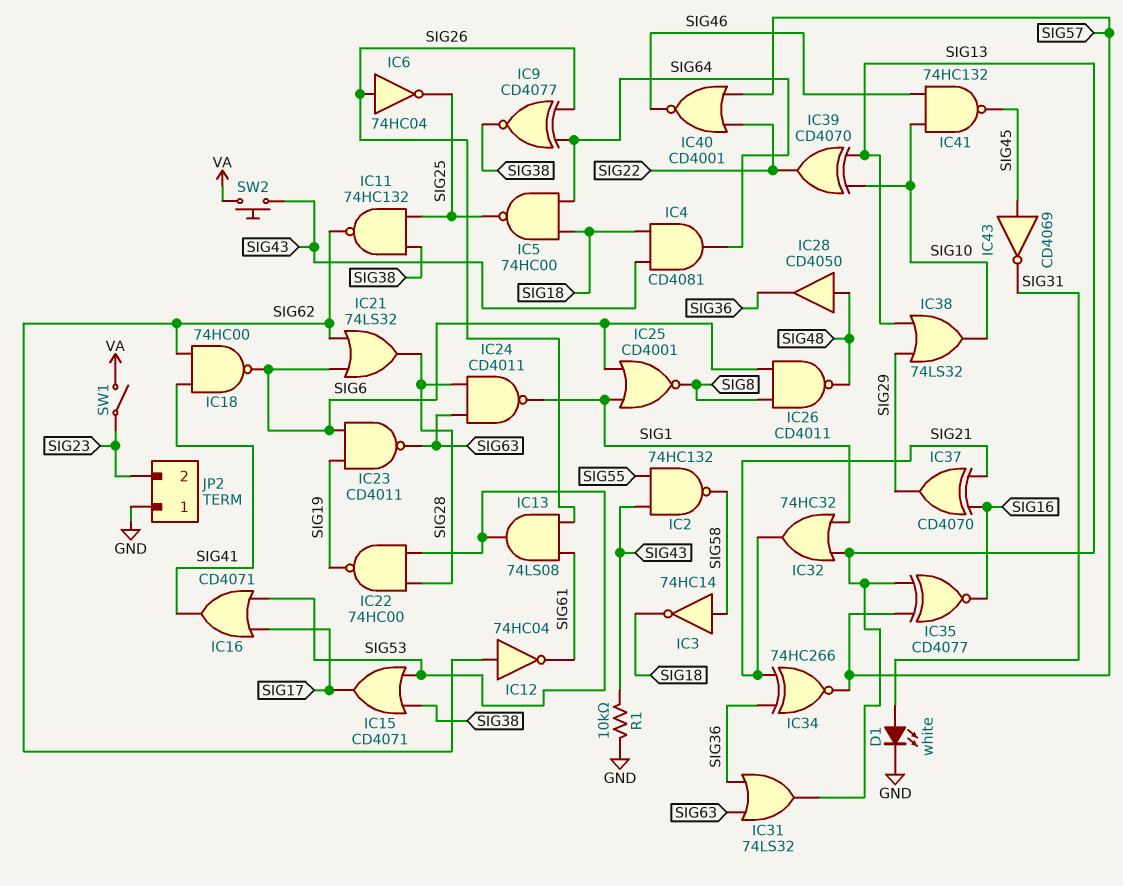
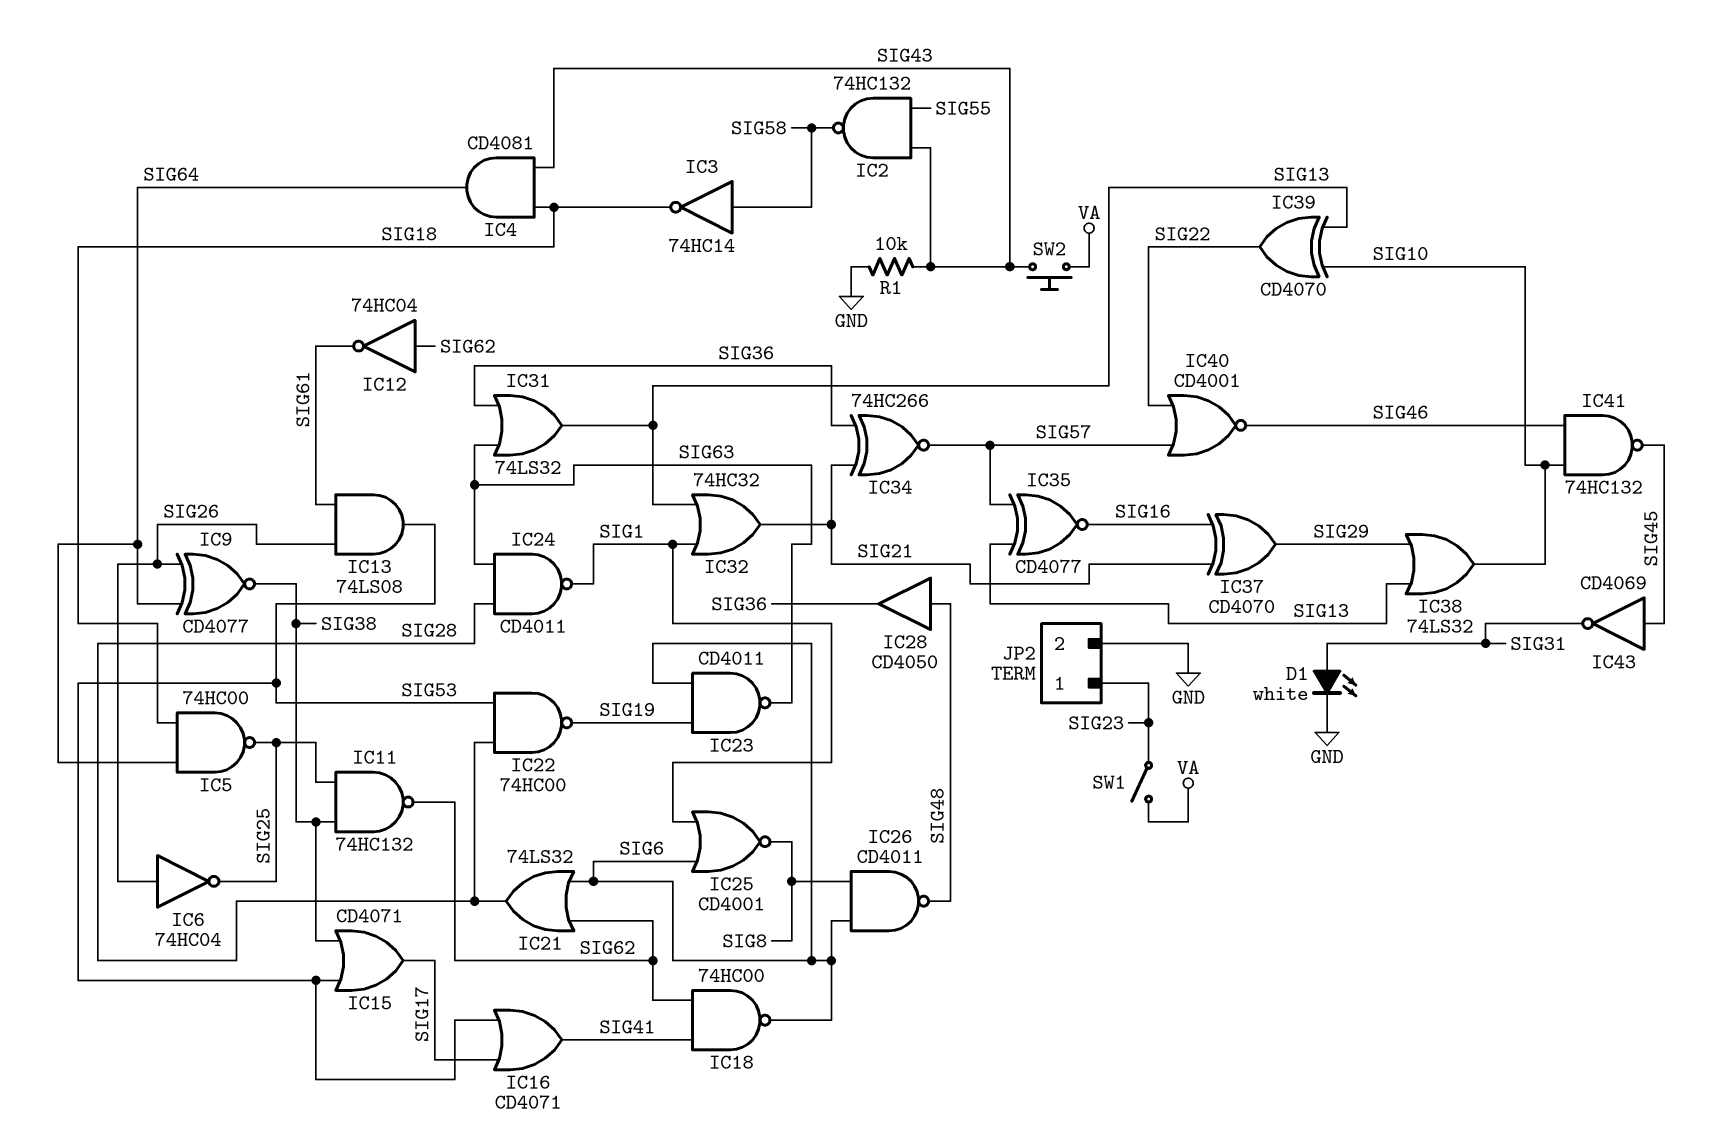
JP2 pin 1: GND -> SIG23
JP2 pin 2: SIG23 -> GND

